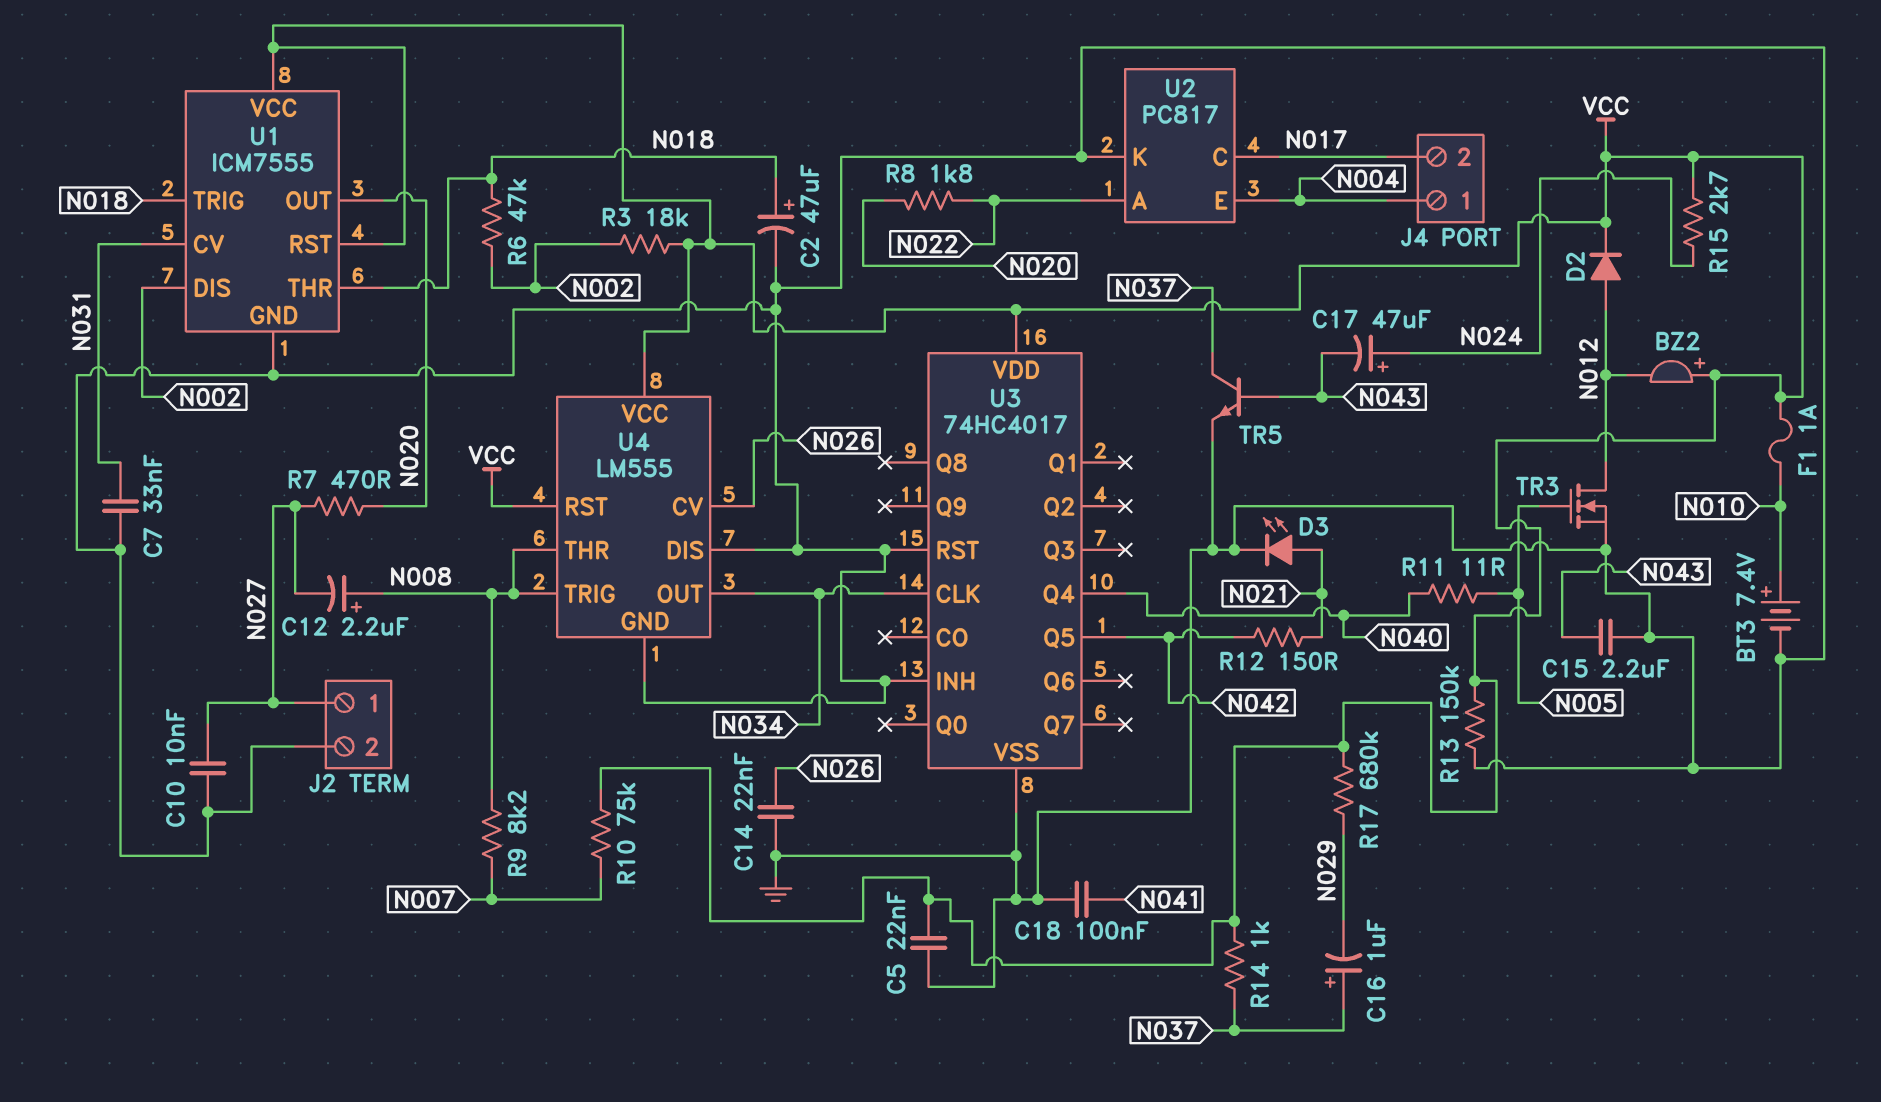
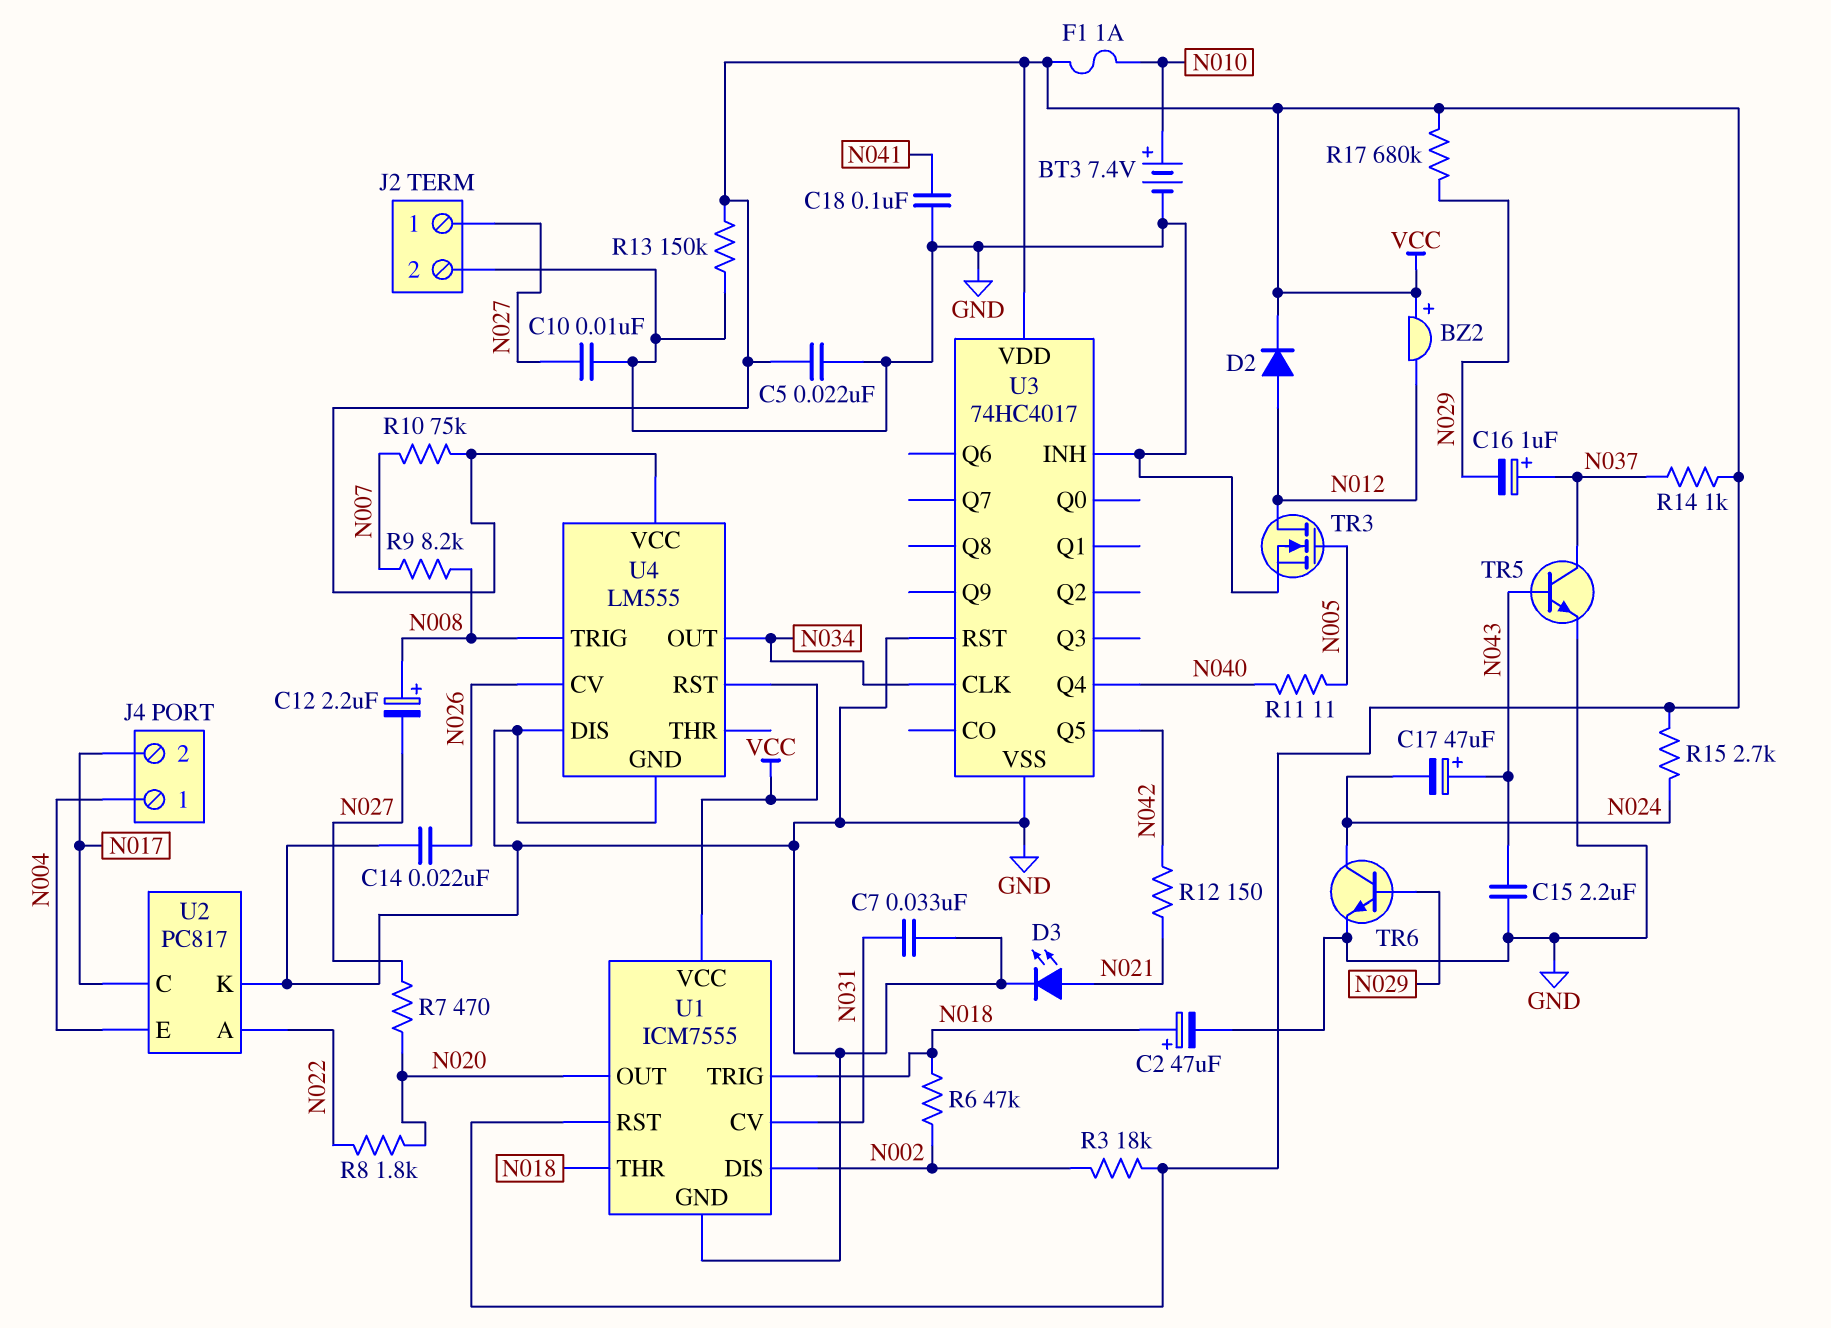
C17: 47uF (plus N024, minus N043) -> 47uF (plus N043, minus N024)
TR6: none -> NPN (B N029, C N024, E GND)
U4 pin THR: N008 -> none

